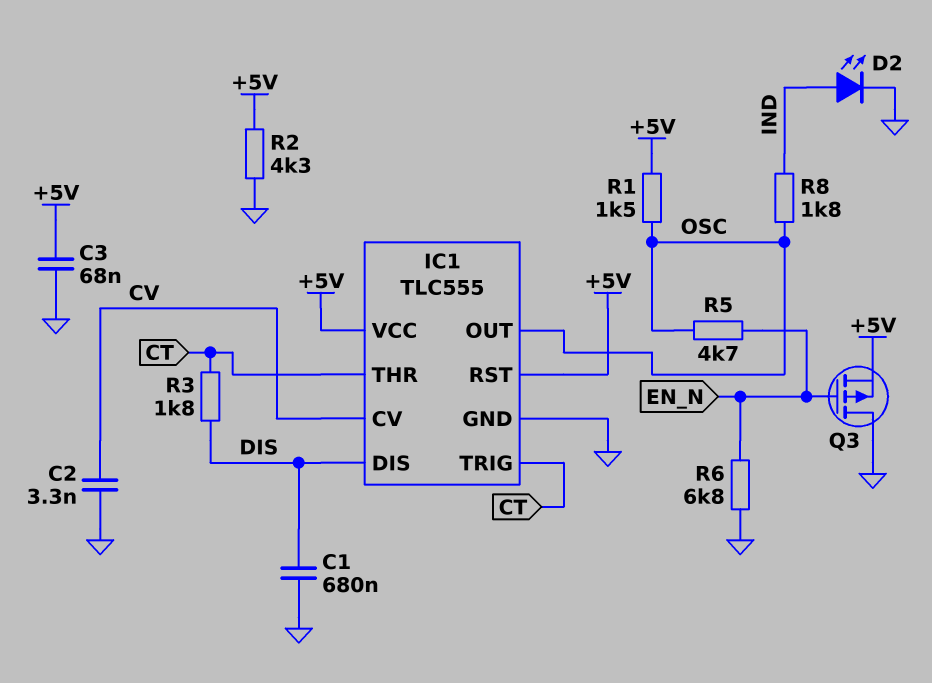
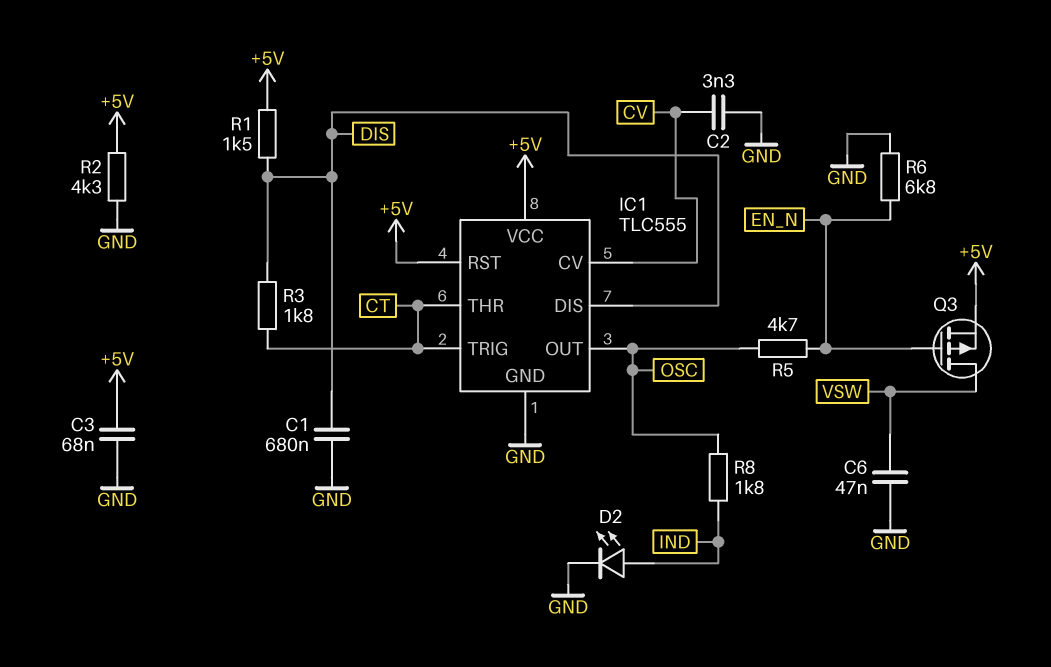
C6: none -> 47nF (GND, VSW)
Q3: PMOS (G EN_N, D GND, S +5V) -> PMOS (G EN_N, D VSW, S +5V)
R1: 1.5k (+5V, OSC) -> 1.5k (+5V, DIS)

